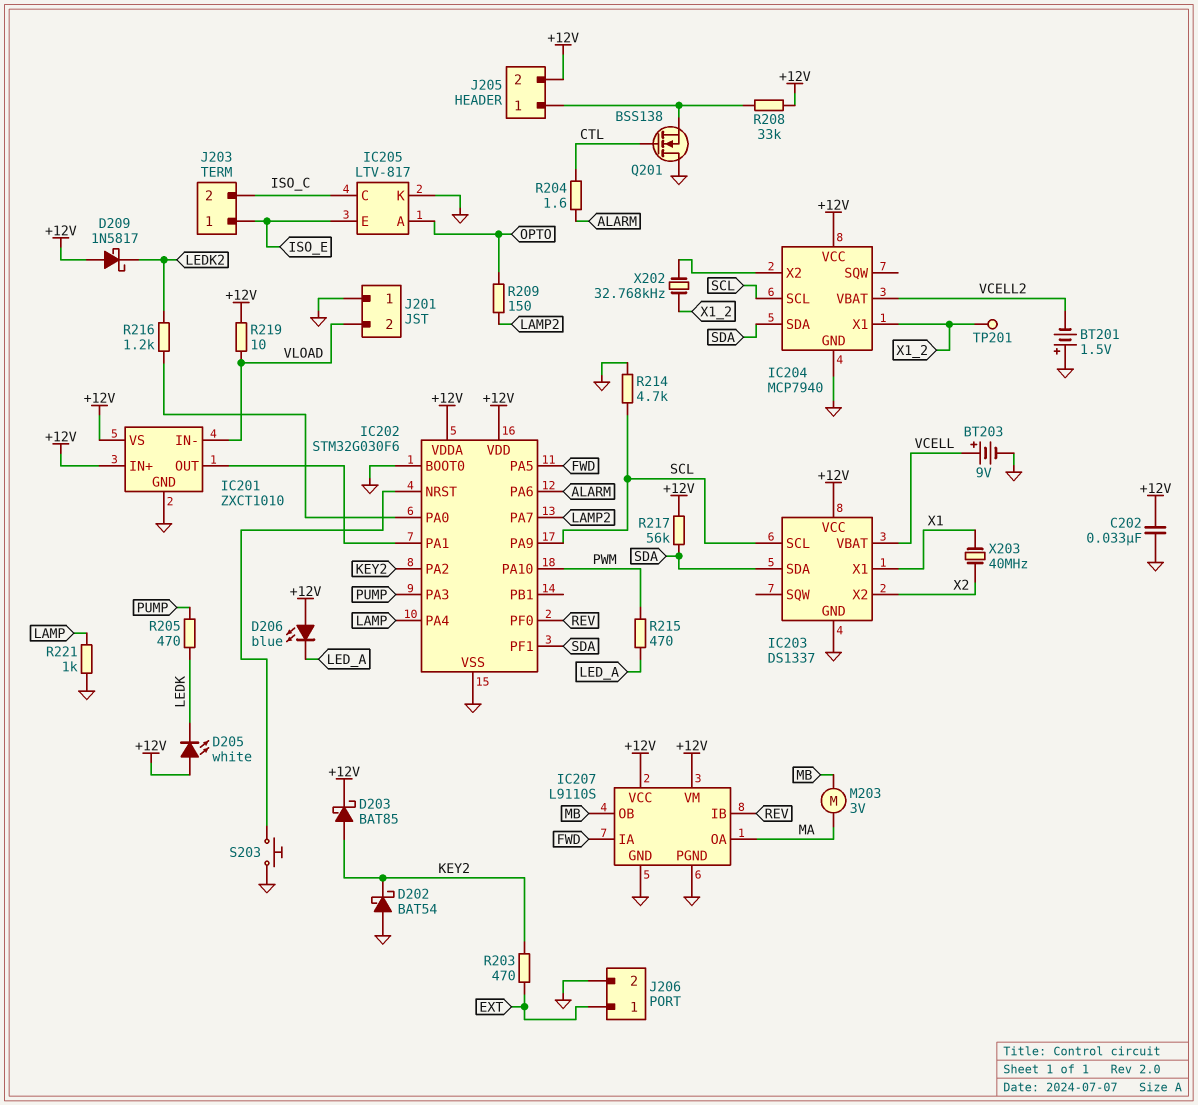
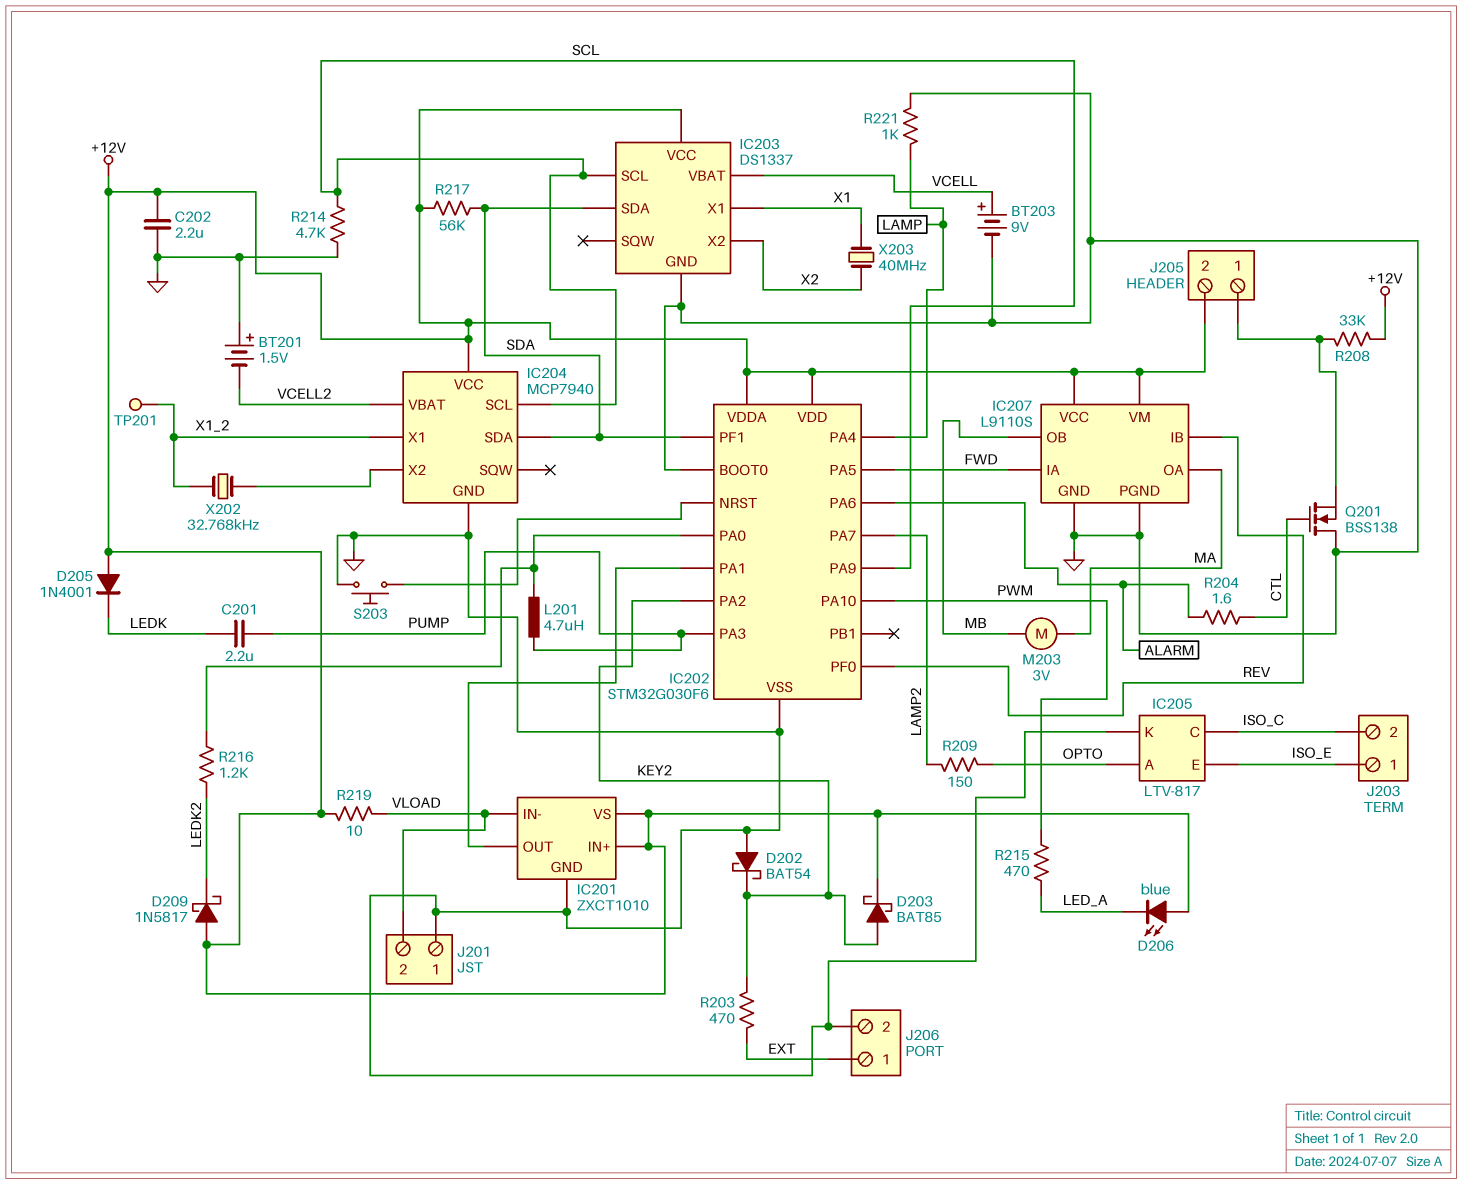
C201: none -> 2.2uF (LEDK, PUMP)
C202: 33nF (+12V, GND) -> 2.2uF (+12V, GND)
D205: LED white (A +12V, K LEDK) -> diode 1N4001 (A +12V, K LEDK)
L201: none -> 4.7uH (IC202/PA0, PUMP)
R205: 470 (LEDK, PUMP) -> none

